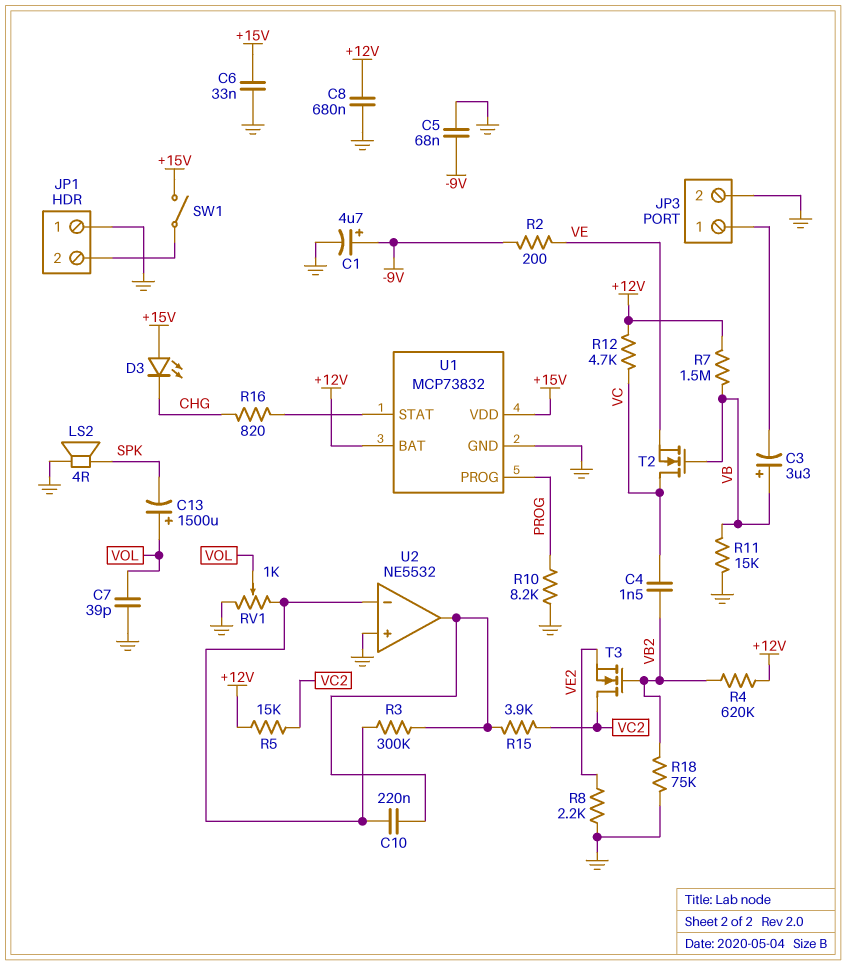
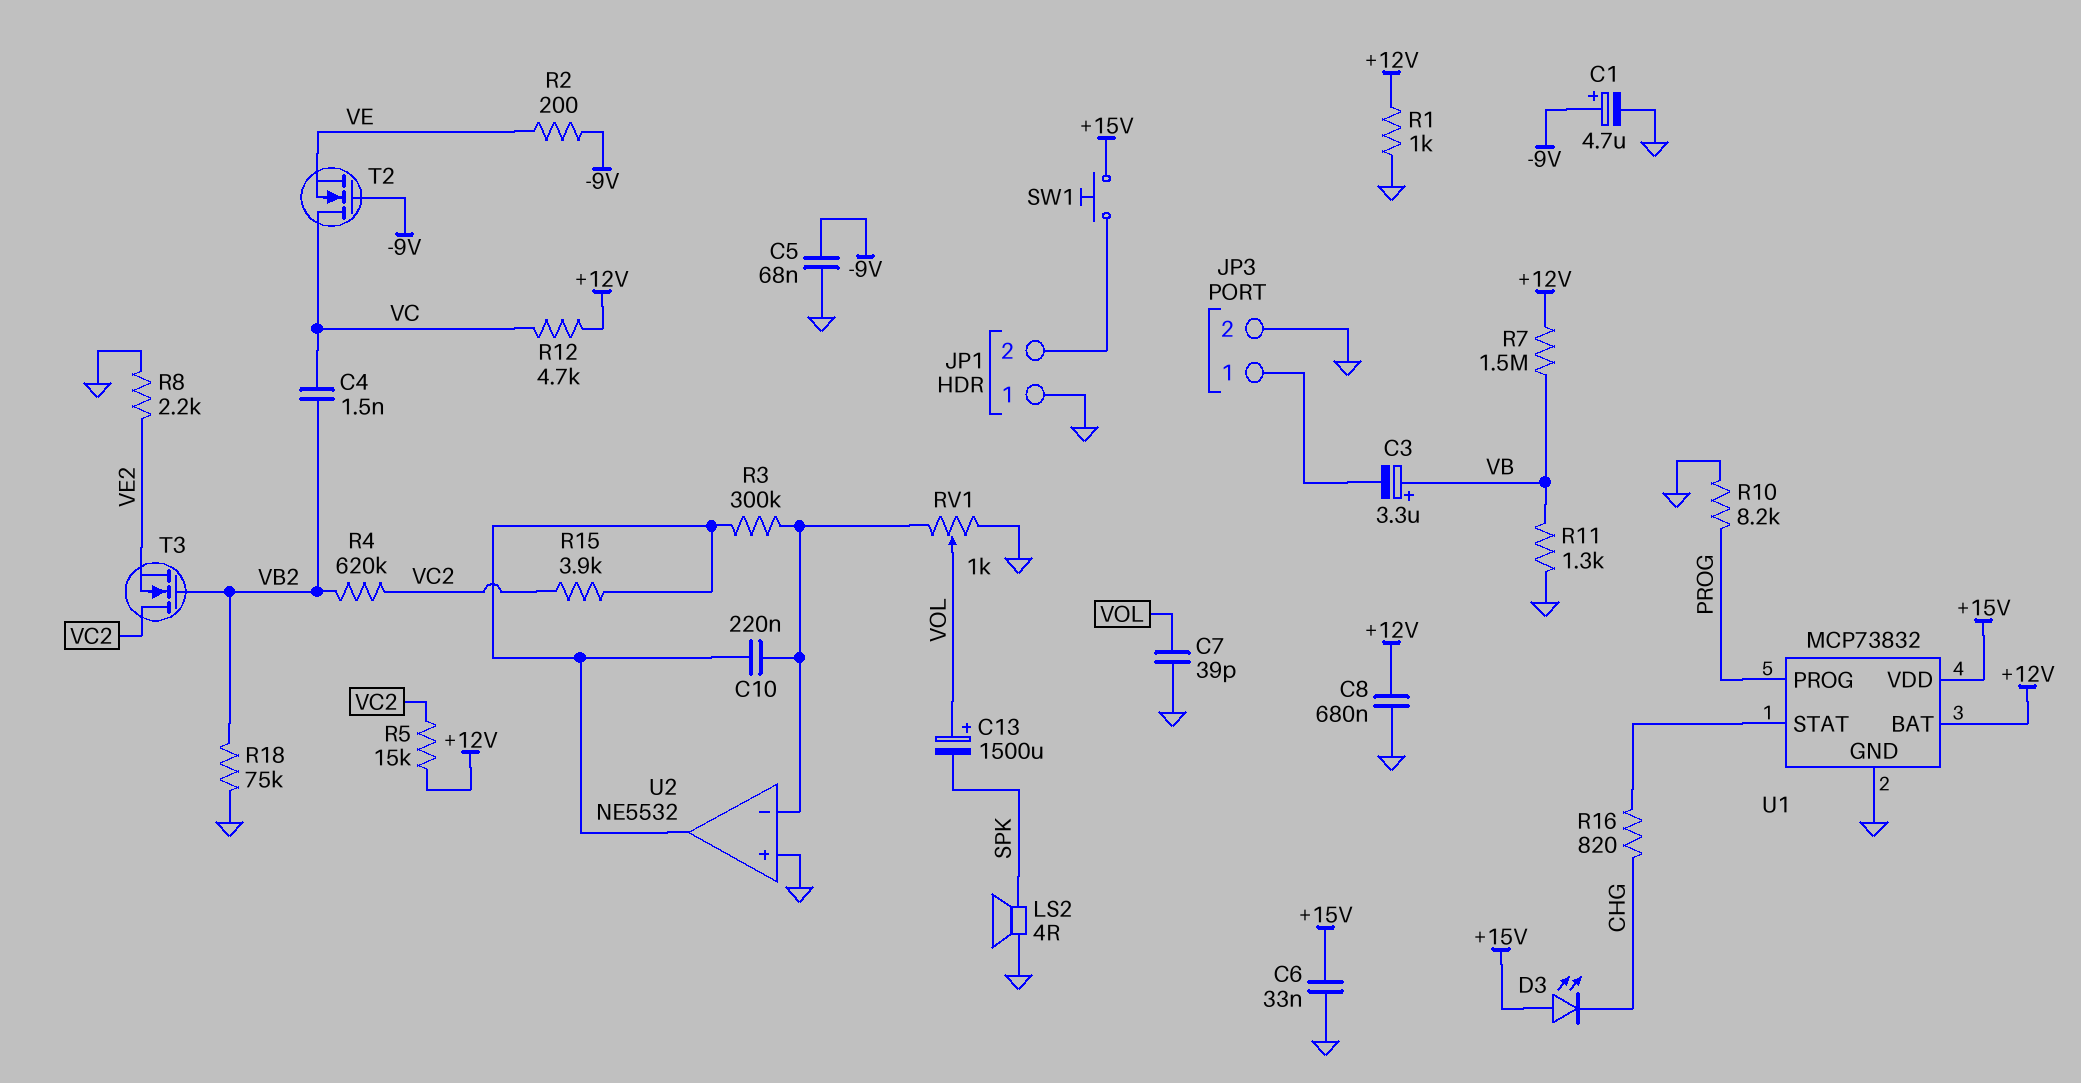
R1: none -> 1k (+12V, GND)
R4: 620k (+12V, VB2) -> 620k (VB2, VC2)
R11: 15k (GND, VB) -> 1.3k (GND, VB)
SW1: switch (+15V, JP1/2) -> button (+15V, JP1/2)
T2: NMOS (G VB, D VC, S VE) -> NMOS (G -9V, D VC, S VE)

